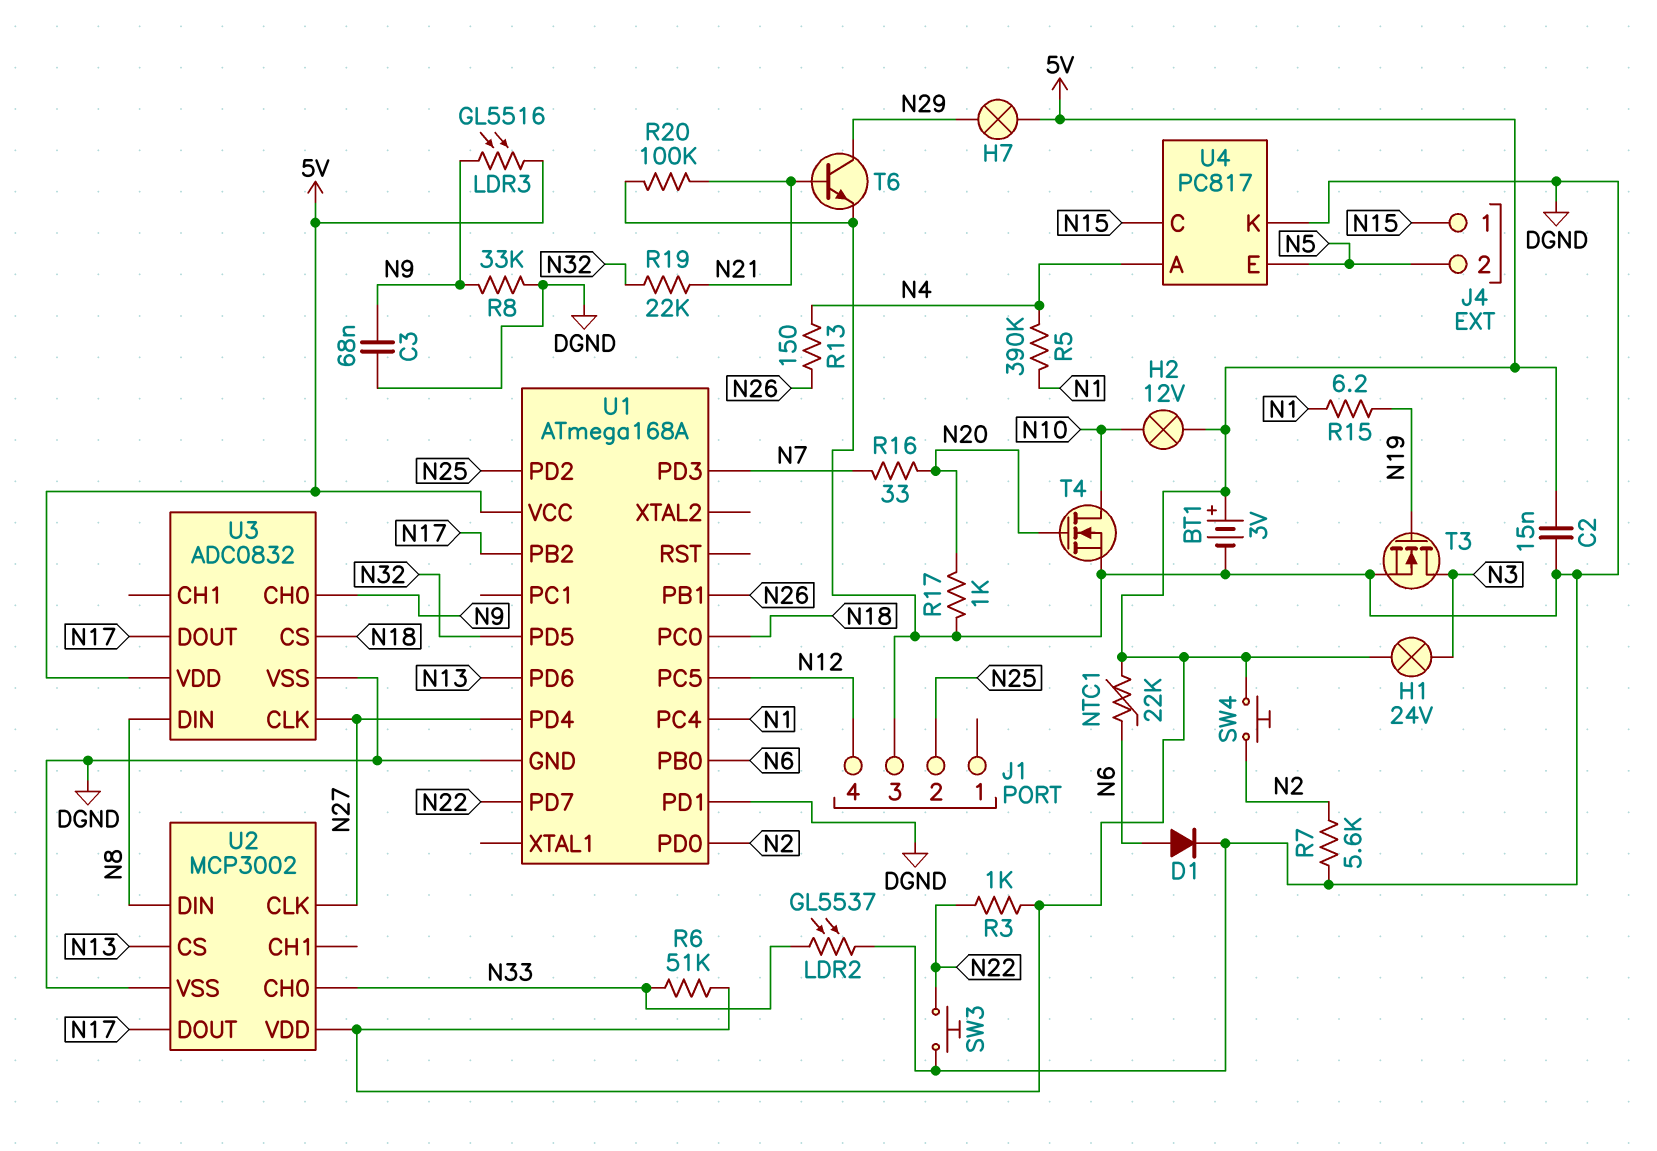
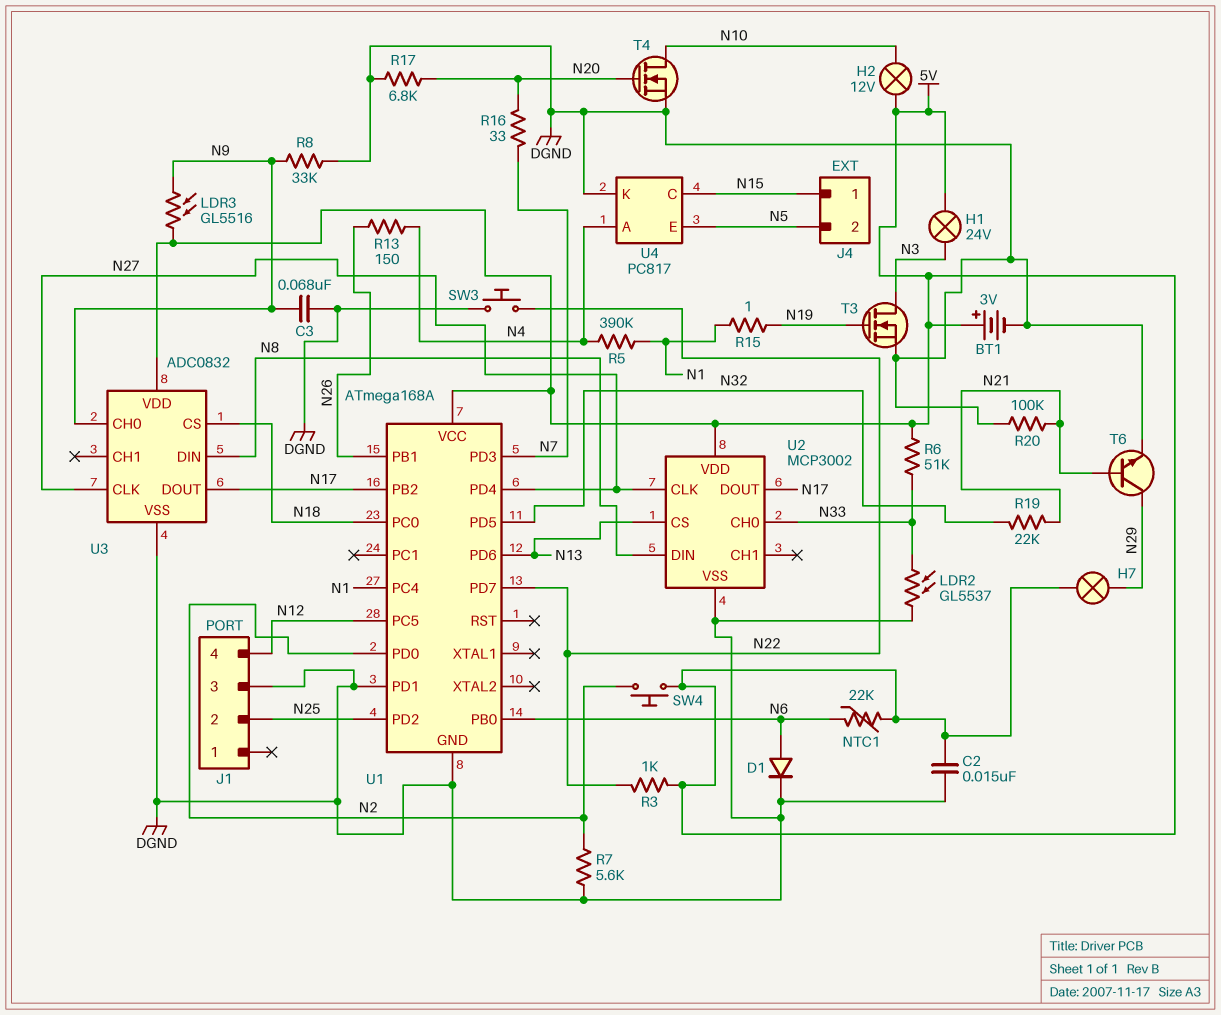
R15: 6.2 (N1, N19) -> 1 (N1, N19)
R17: 1k (DGND, N20) -> 6.8k (DGND, N20)

